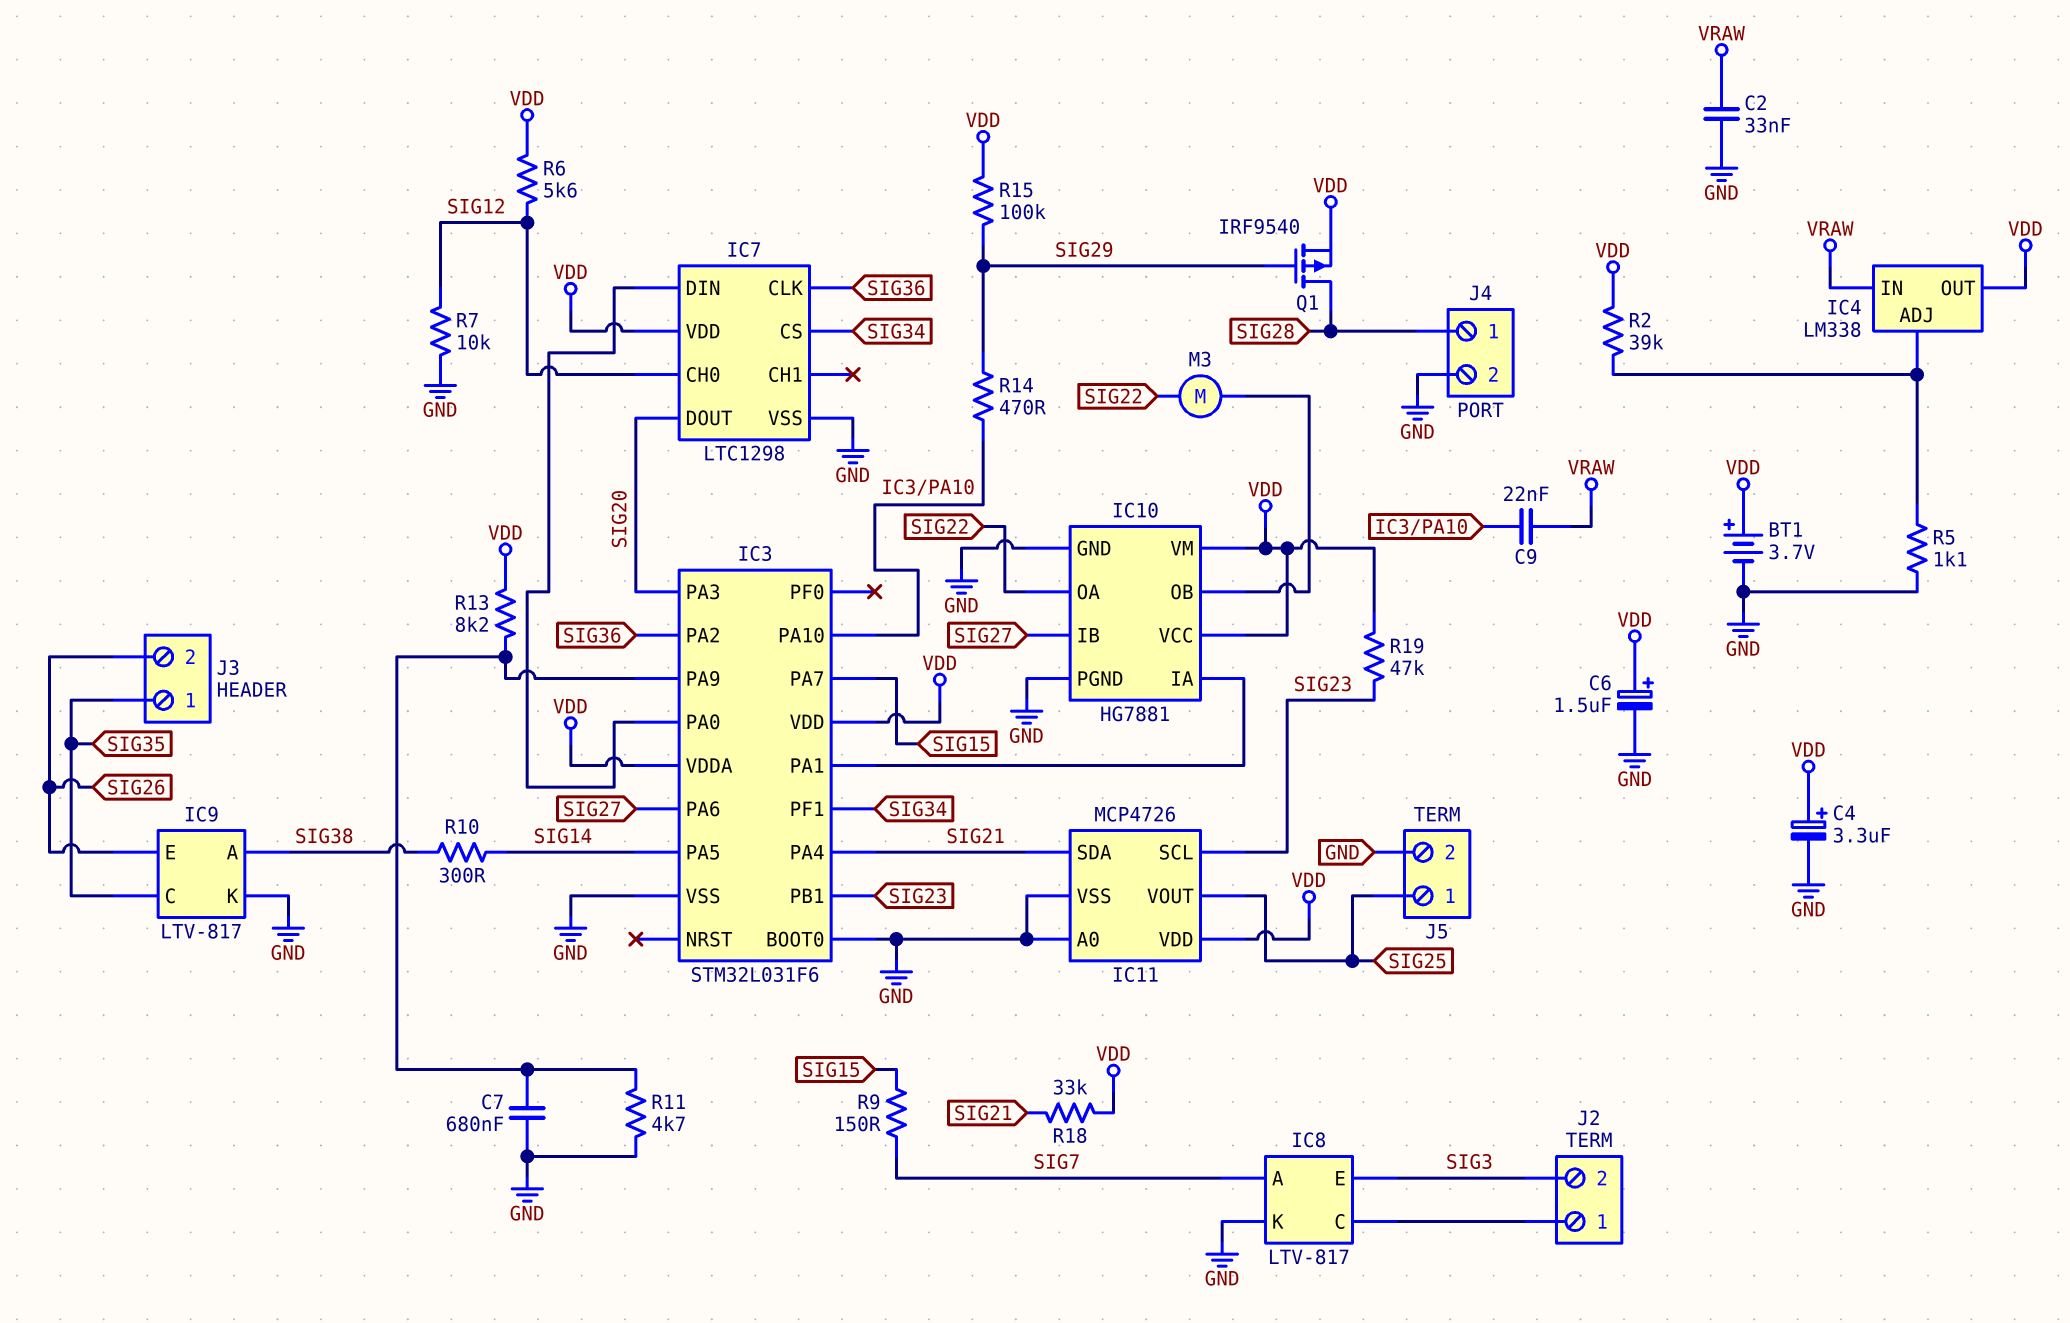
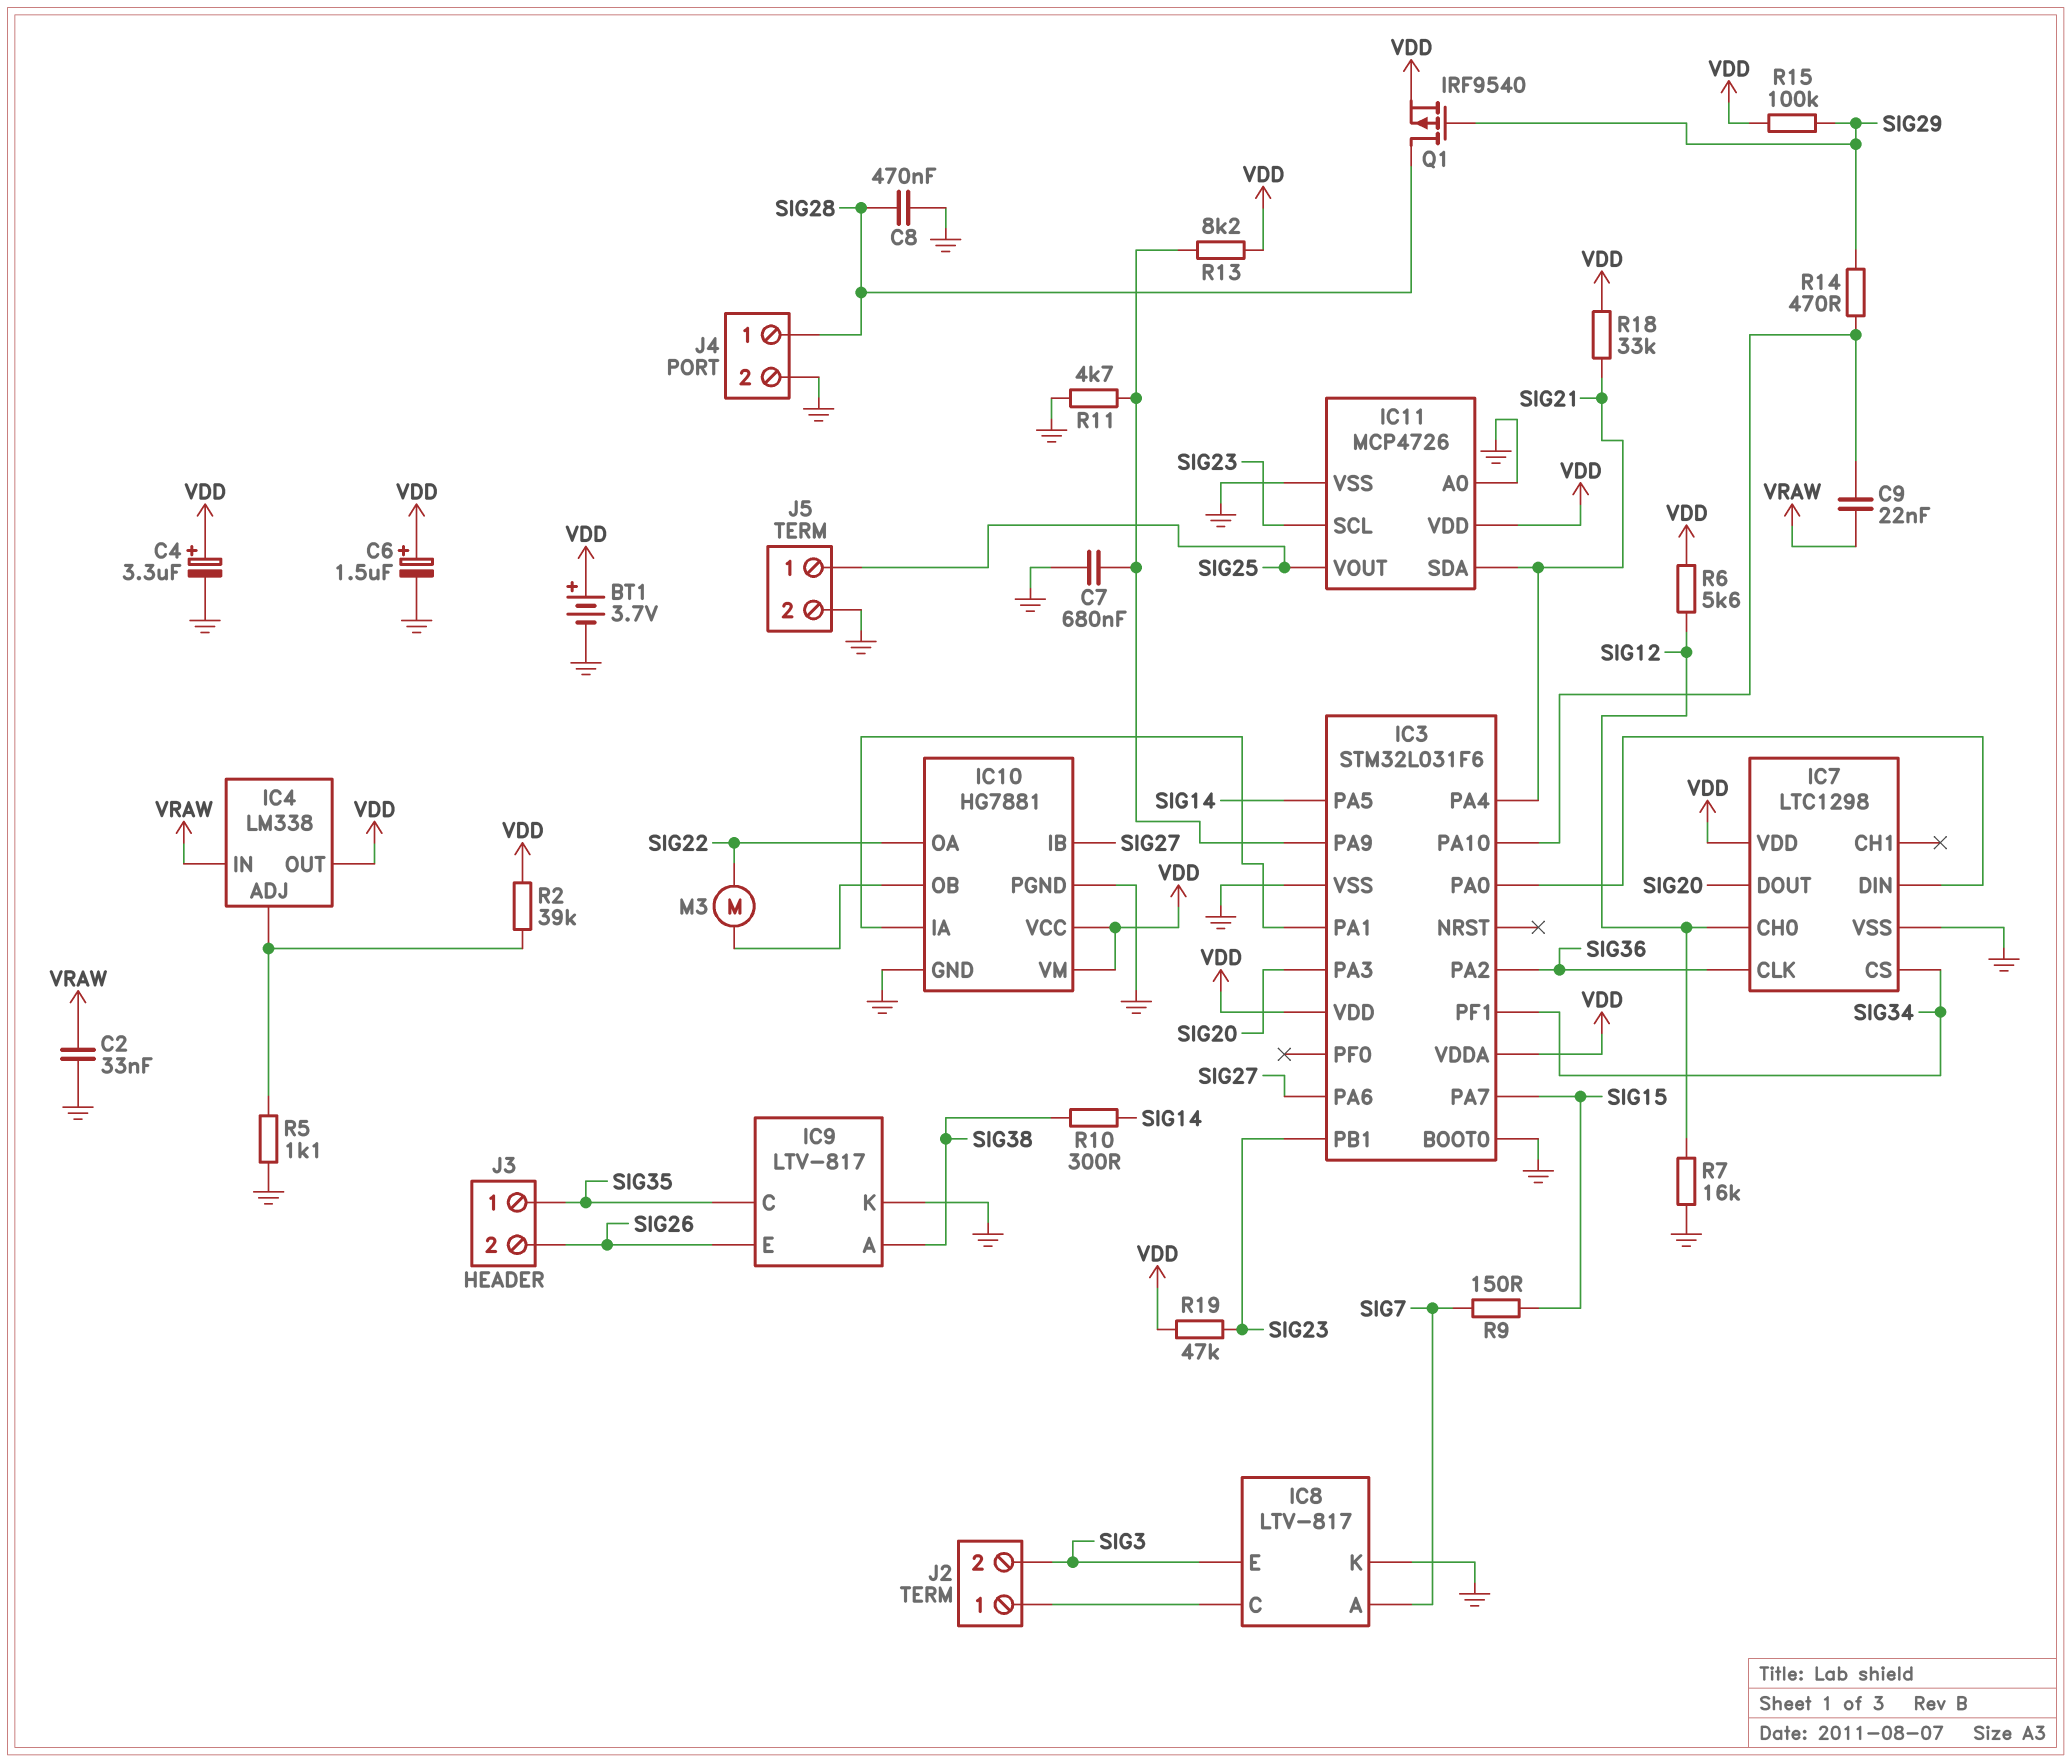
C8: none -> 470nF (GND, SIG28)
R7: 10k (GND, SIG12) -> 16k (GND, SIG12)

